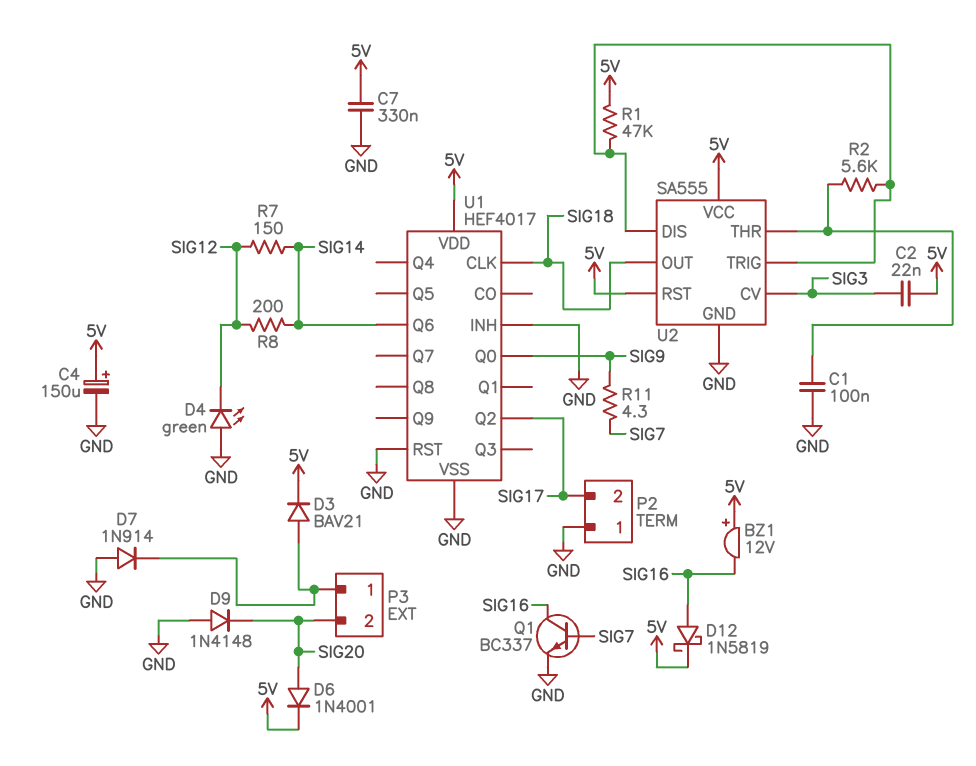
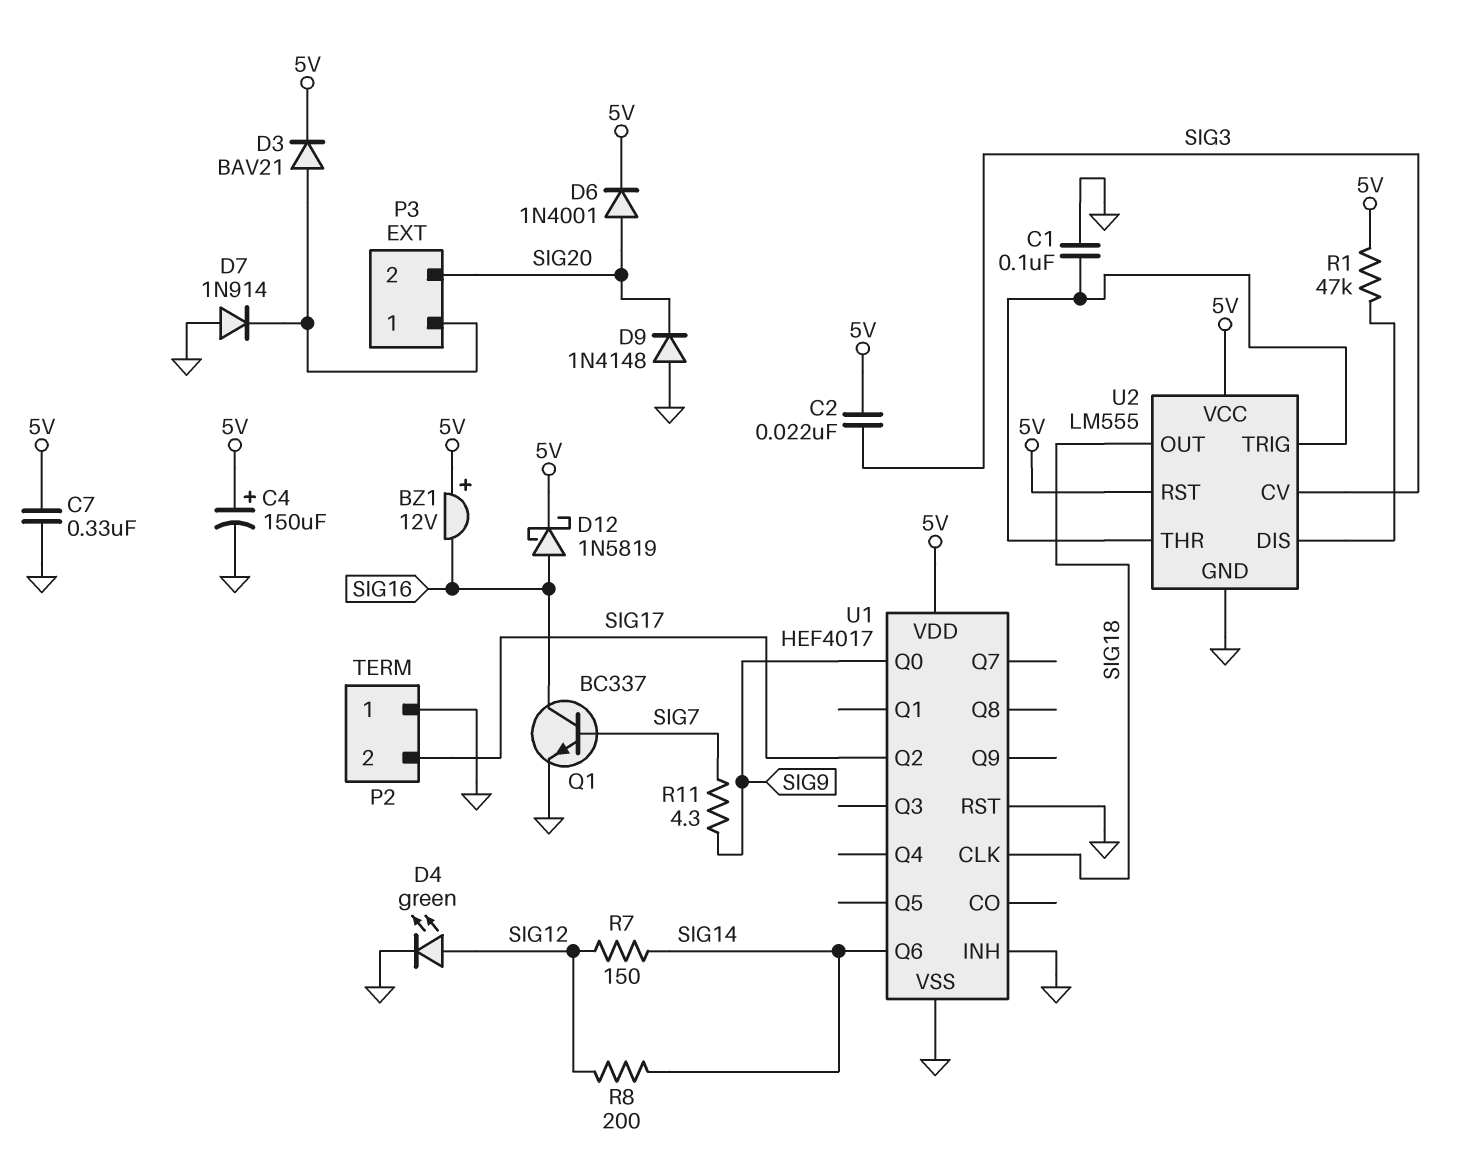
D4: LED green (A GND, K SIG12) -> LED green (A SIG12, K GND)
R2: 5.6k (U2/DIS, U2/THR) -> none
U2: SA555 -> LM555
U2 pin TRIG: U2/DIS -> U2/THR

